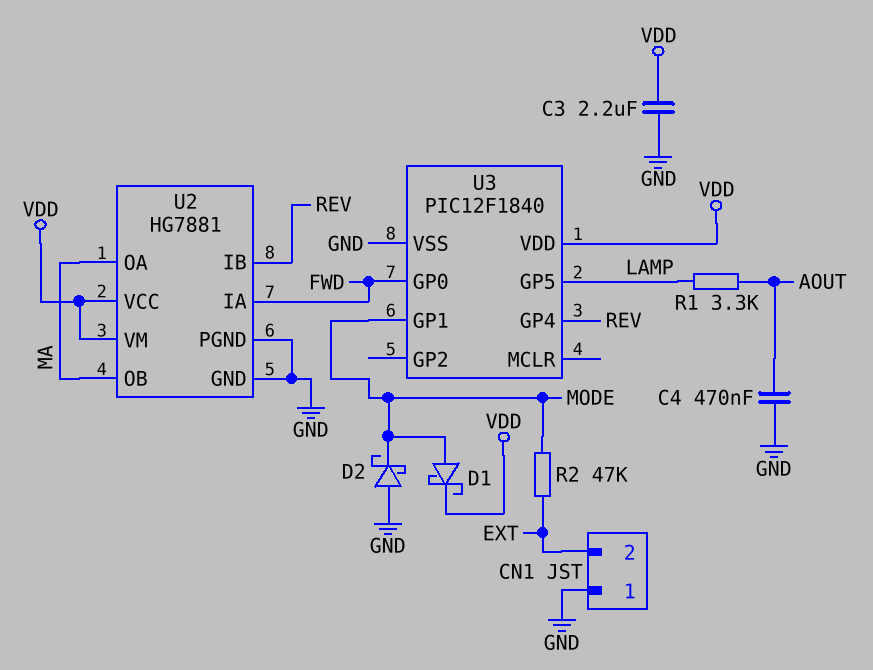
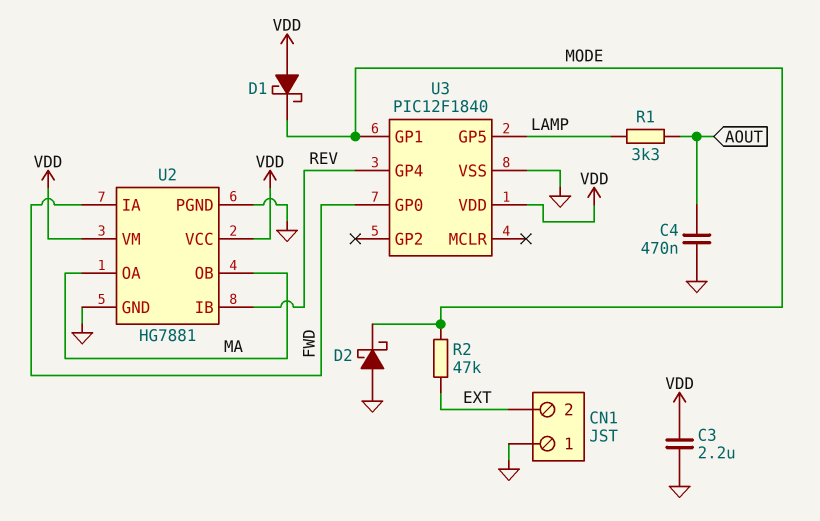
D1: schottky (A MODE, K VDD) -> schottky (A VDD, K MODE)

